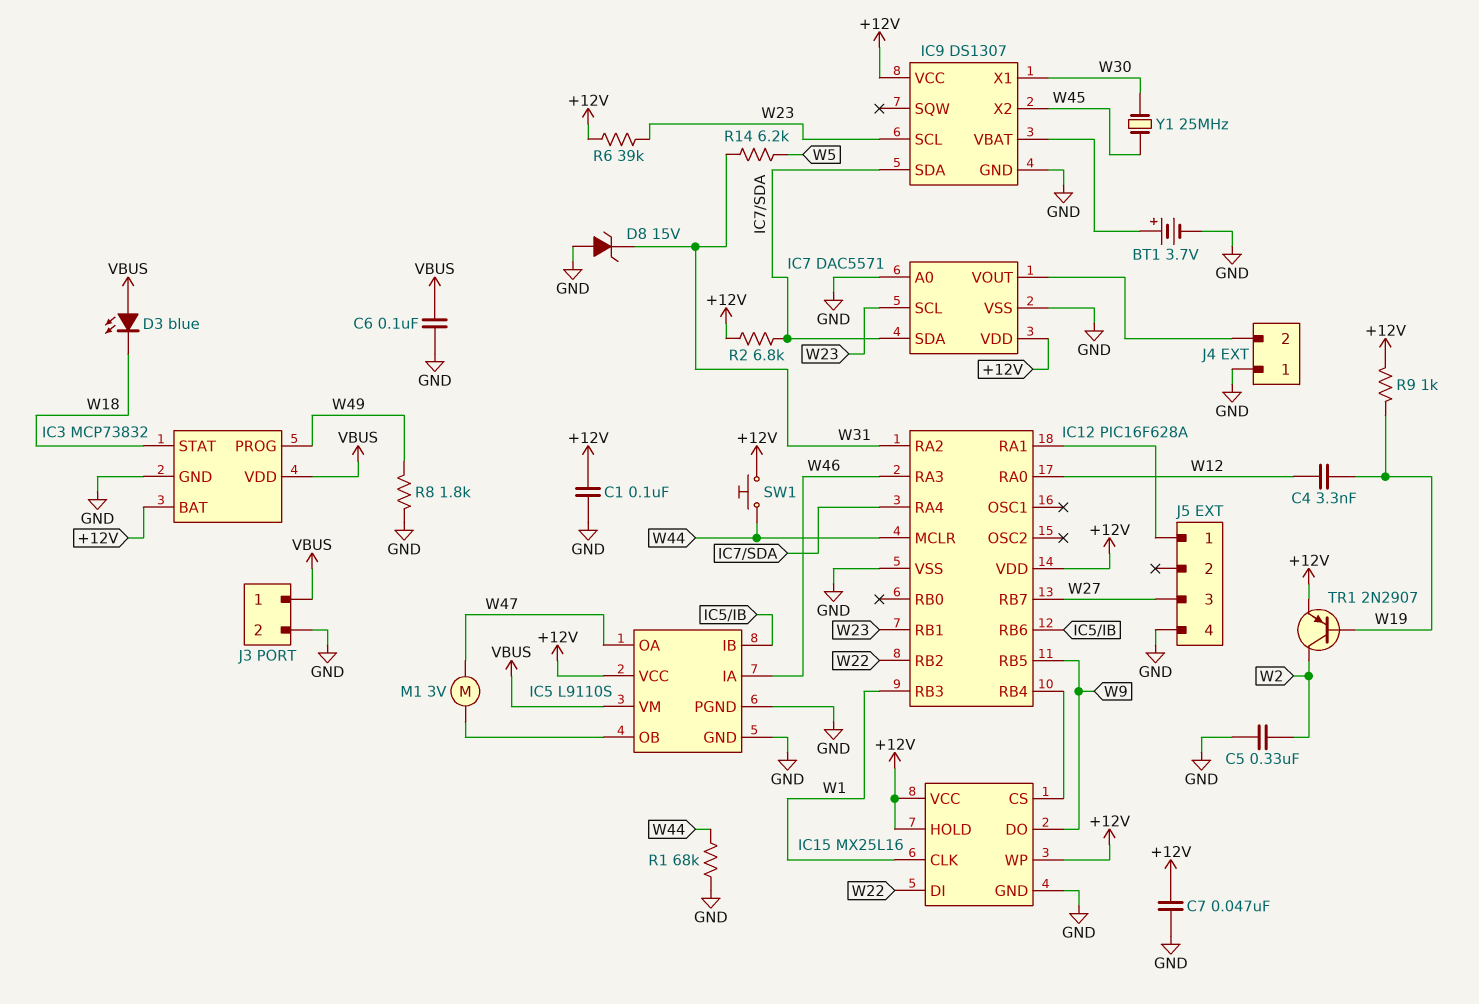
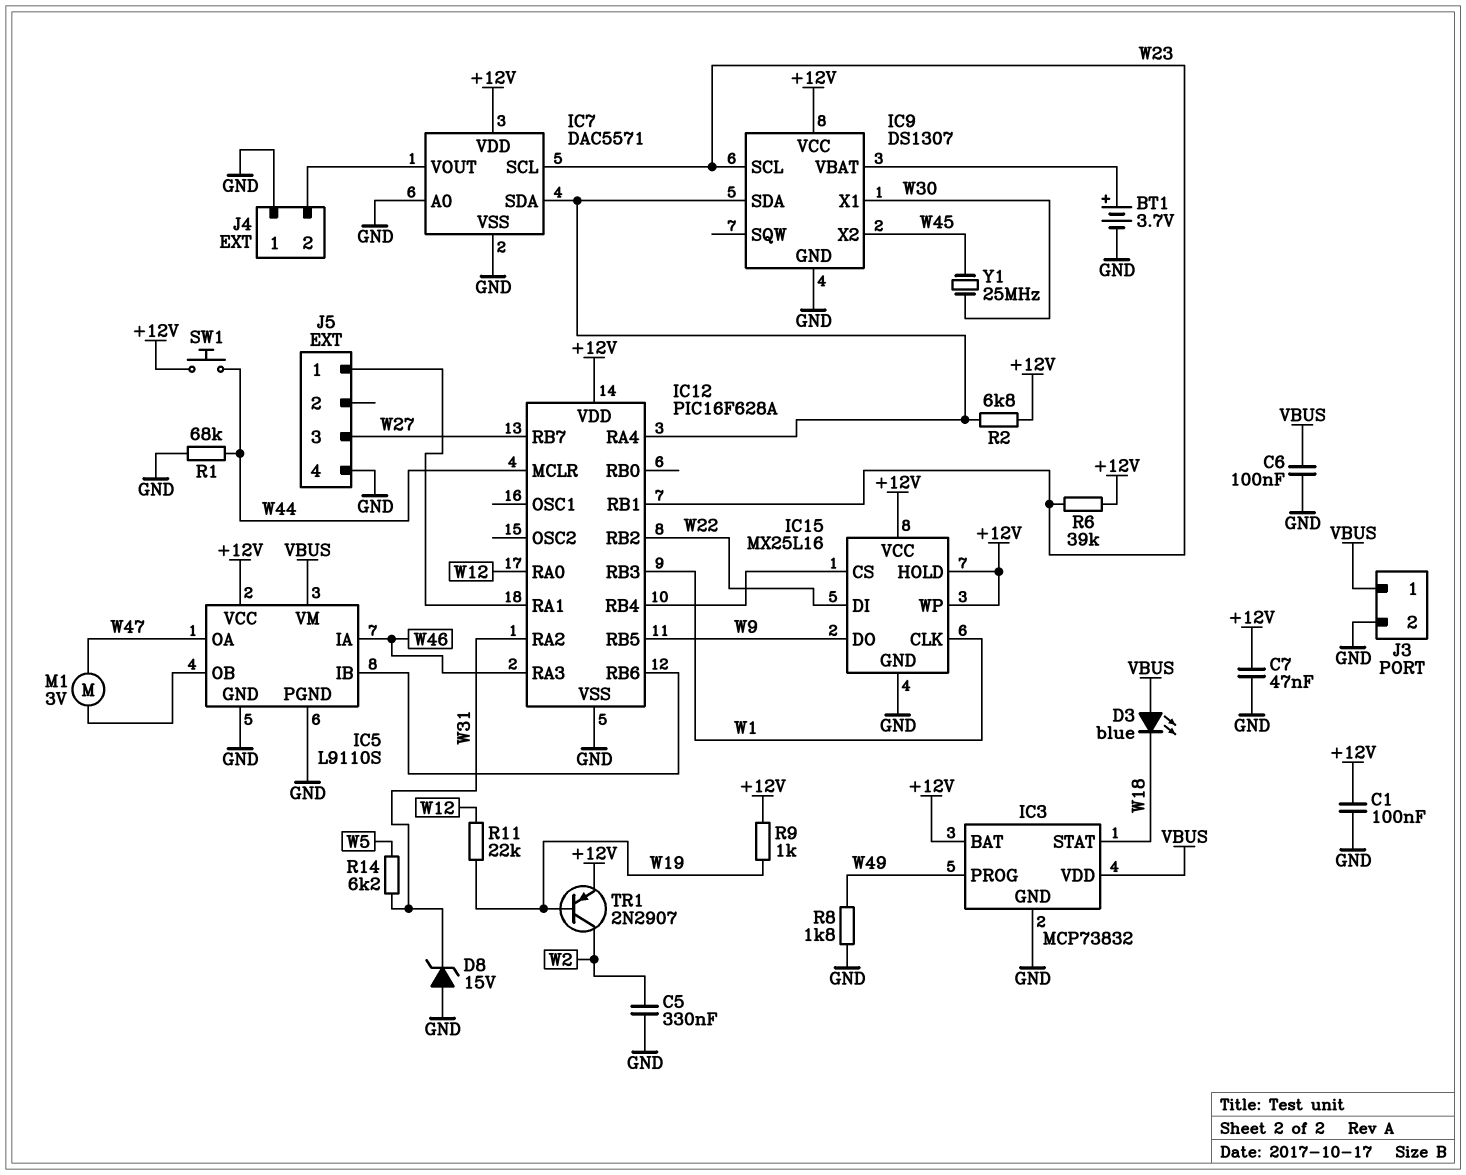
C4: 3.3nF (W12, W19) -> none
R11: none -> 22k (W12, W19)

